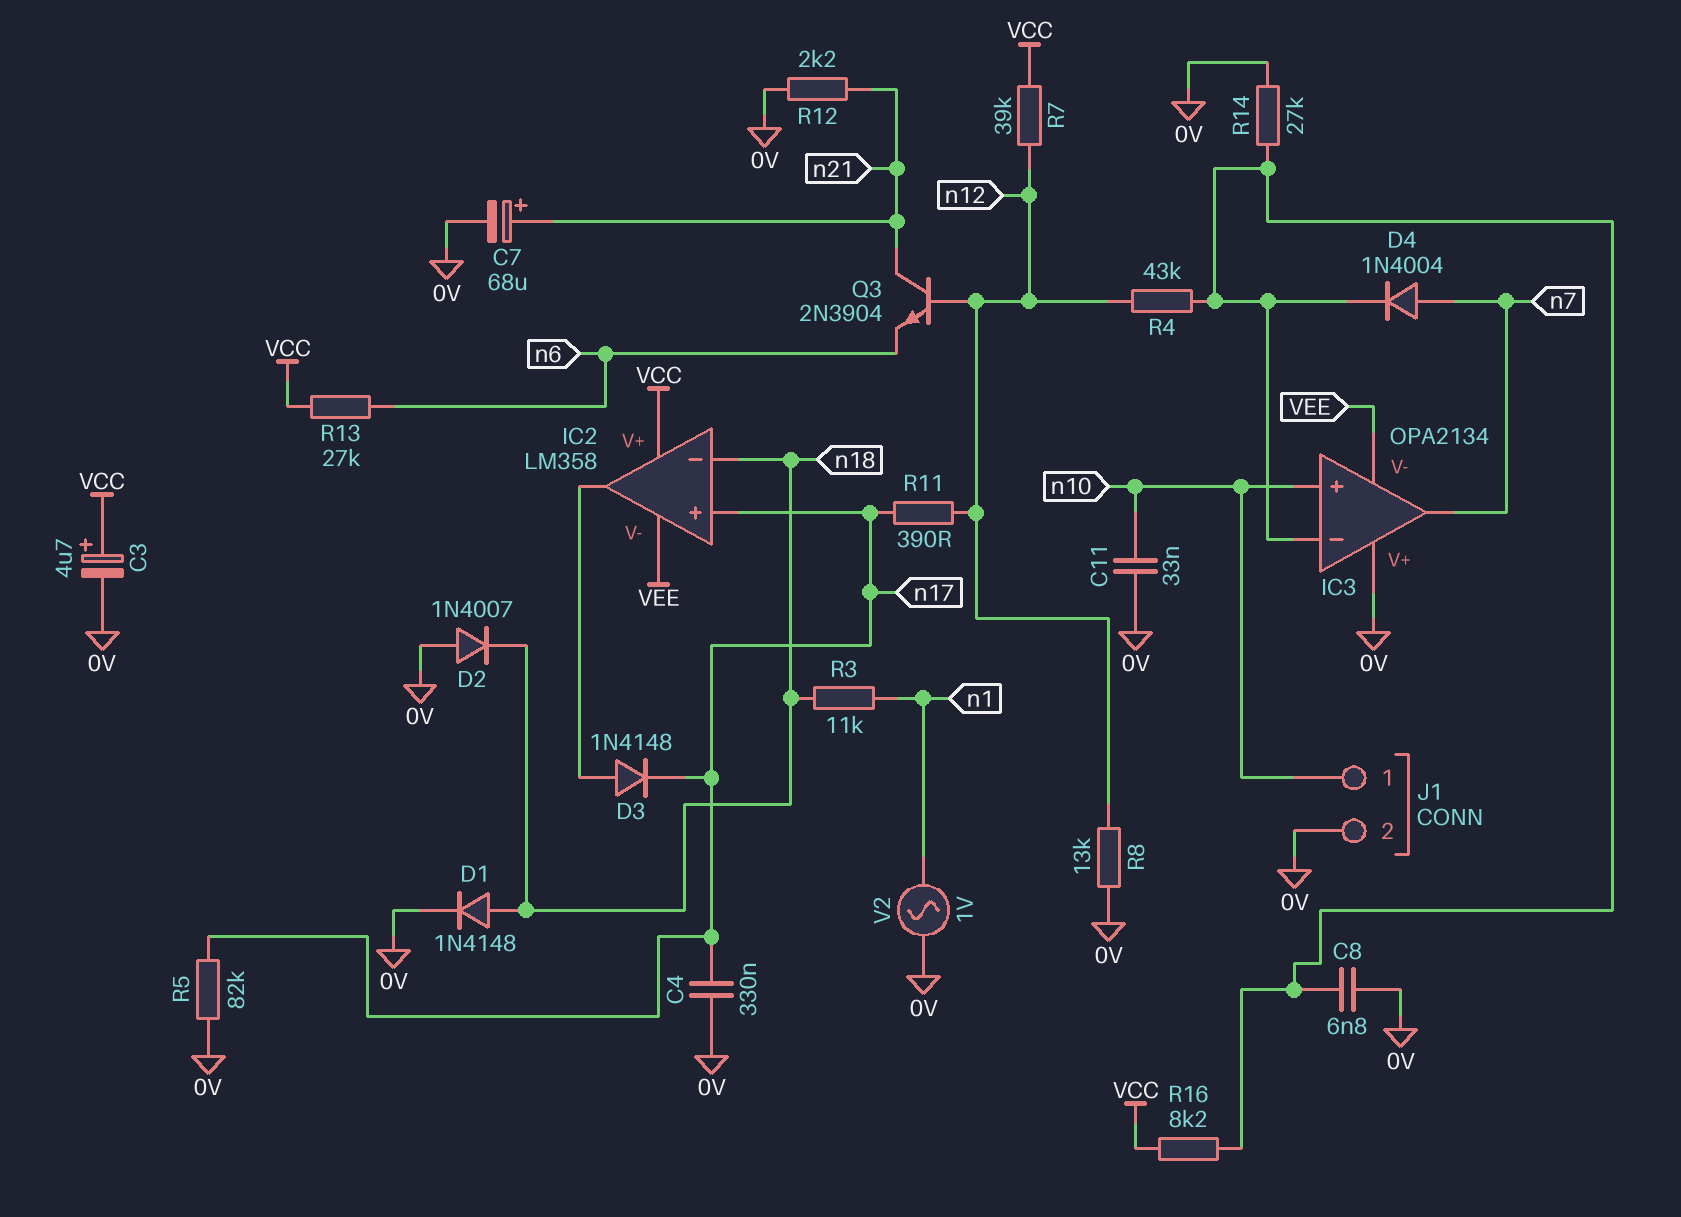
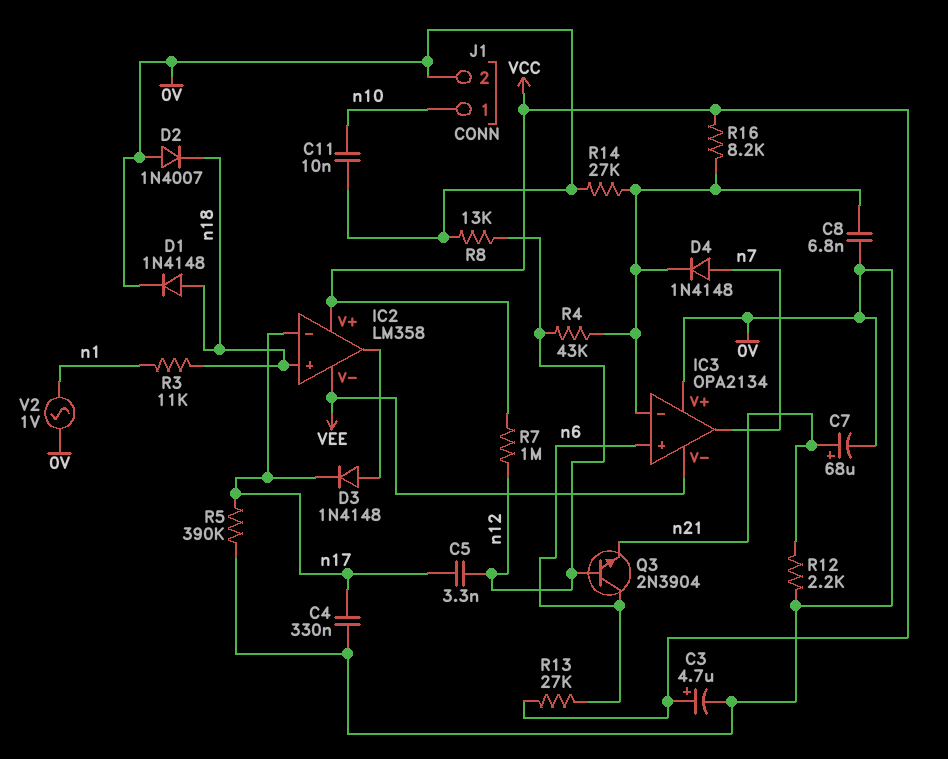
C5: none -> 3.3nF (n12, n17)
C11: 33nF (0V, n10) -> 10nF (0V, n10)
D4: diode 1N4004 (A n7, K IC3/in-) -> diode 1N4148 (A n7, K IC3/in-)
IC2 pin in+: n17 -> n18
IC2 pin in-: n18 -> n17
IC3 pin in+: n10 -> n6
Q3: NPN 2N3904 (B n12, C n21, E n6) -> NPN 2N3904 (B n12, C n6, E n21)
R5: 82k (0V, n17) -> 390k (0V, n17)
R7: 39k (VCC, n12) -> 1M (VCC, n12)
R11: 390 (n12, n17) -> none

